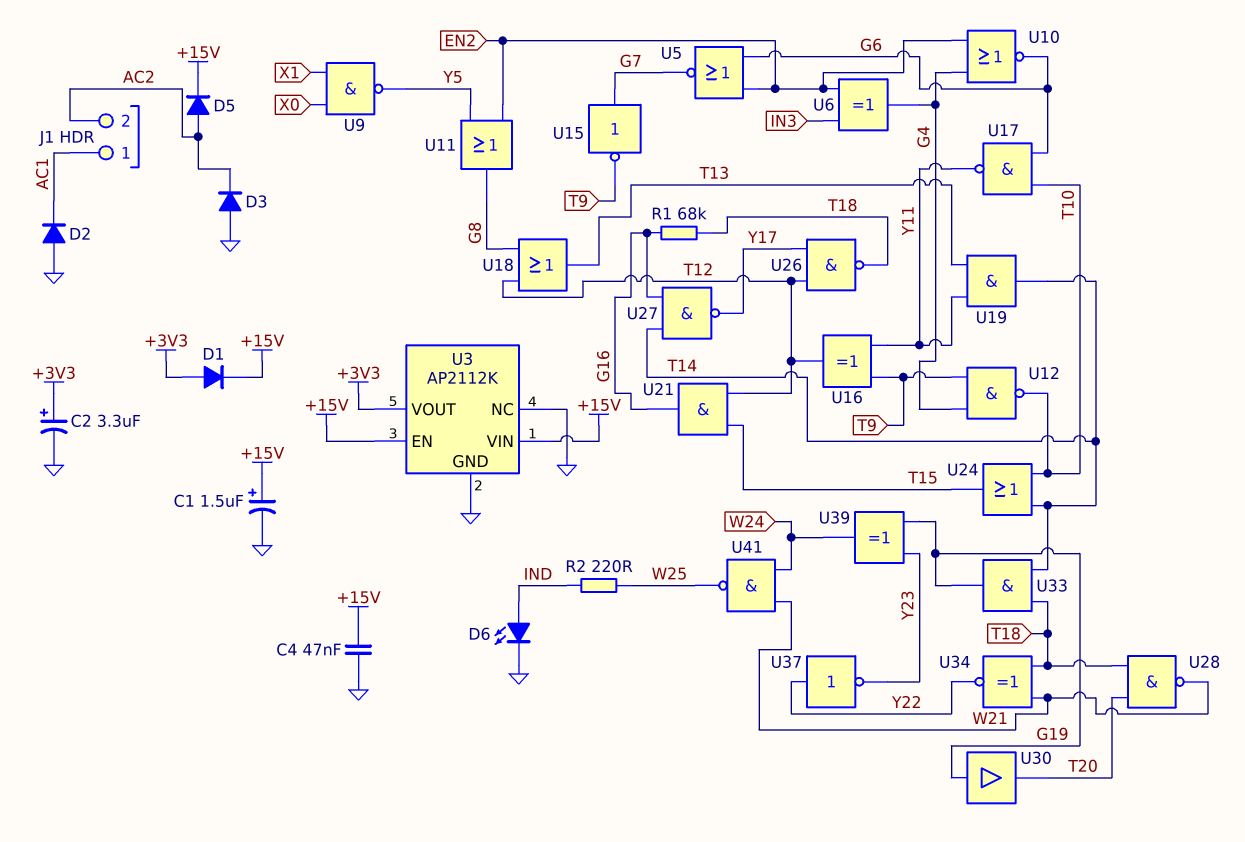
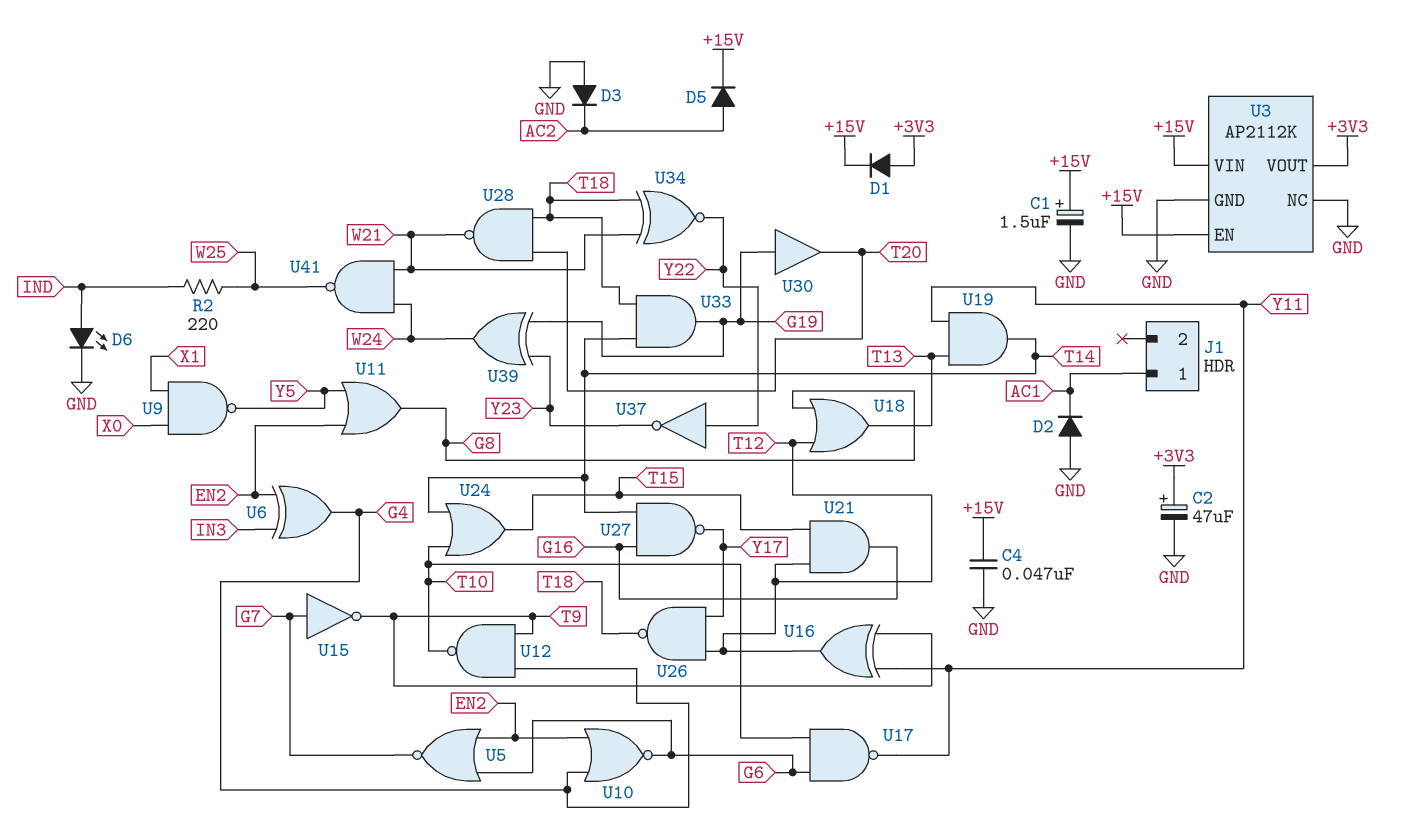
C2: 3.3uF (plus +3V3, minus GND) -> 47uF (plus +3V3, minus GND)
J1 pin 2: AC2 -> none
R1: 68k (G16, T18) -> none

